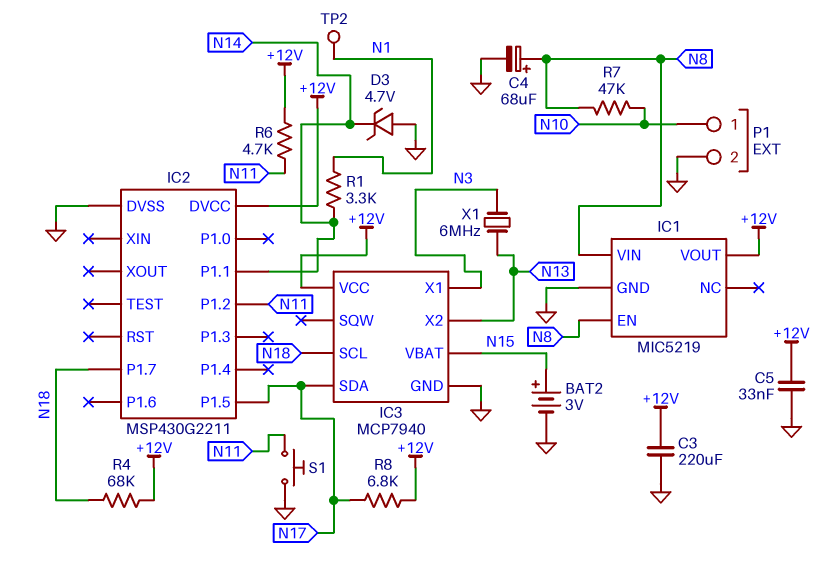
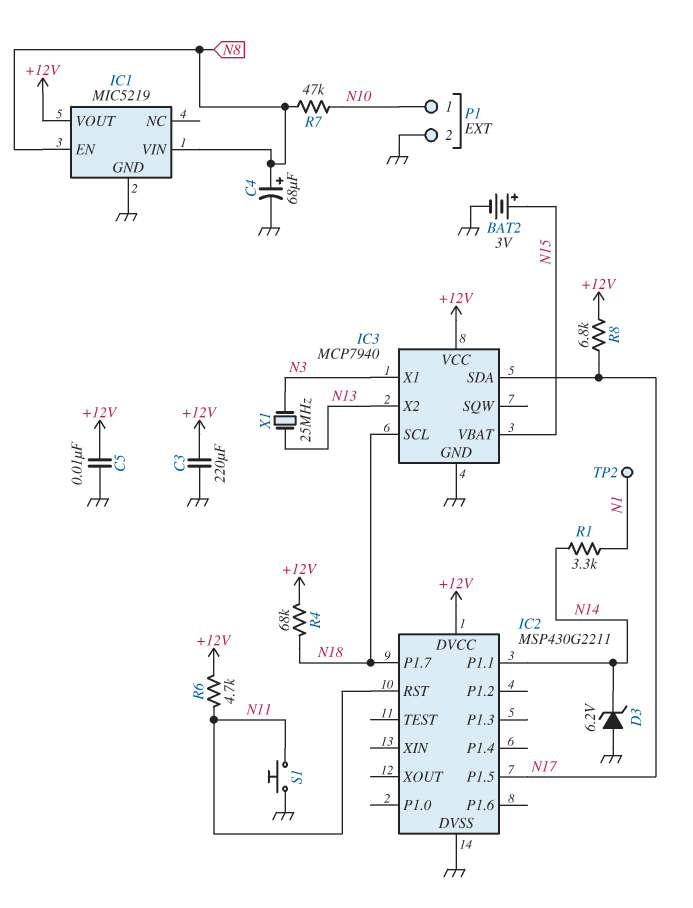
C5: 33nF (+12V, GND) -> 10nF (+12V, GND)
D3: zener 4.7V (A GND, K N14) -> zener 6.2V (A GND, K N14)
IC2 pin P1.2: N11 -> none
IC2 pin RST: none -> N11
X1: 6MHz (N3, N13) -> 25MHz (N3, N13)

